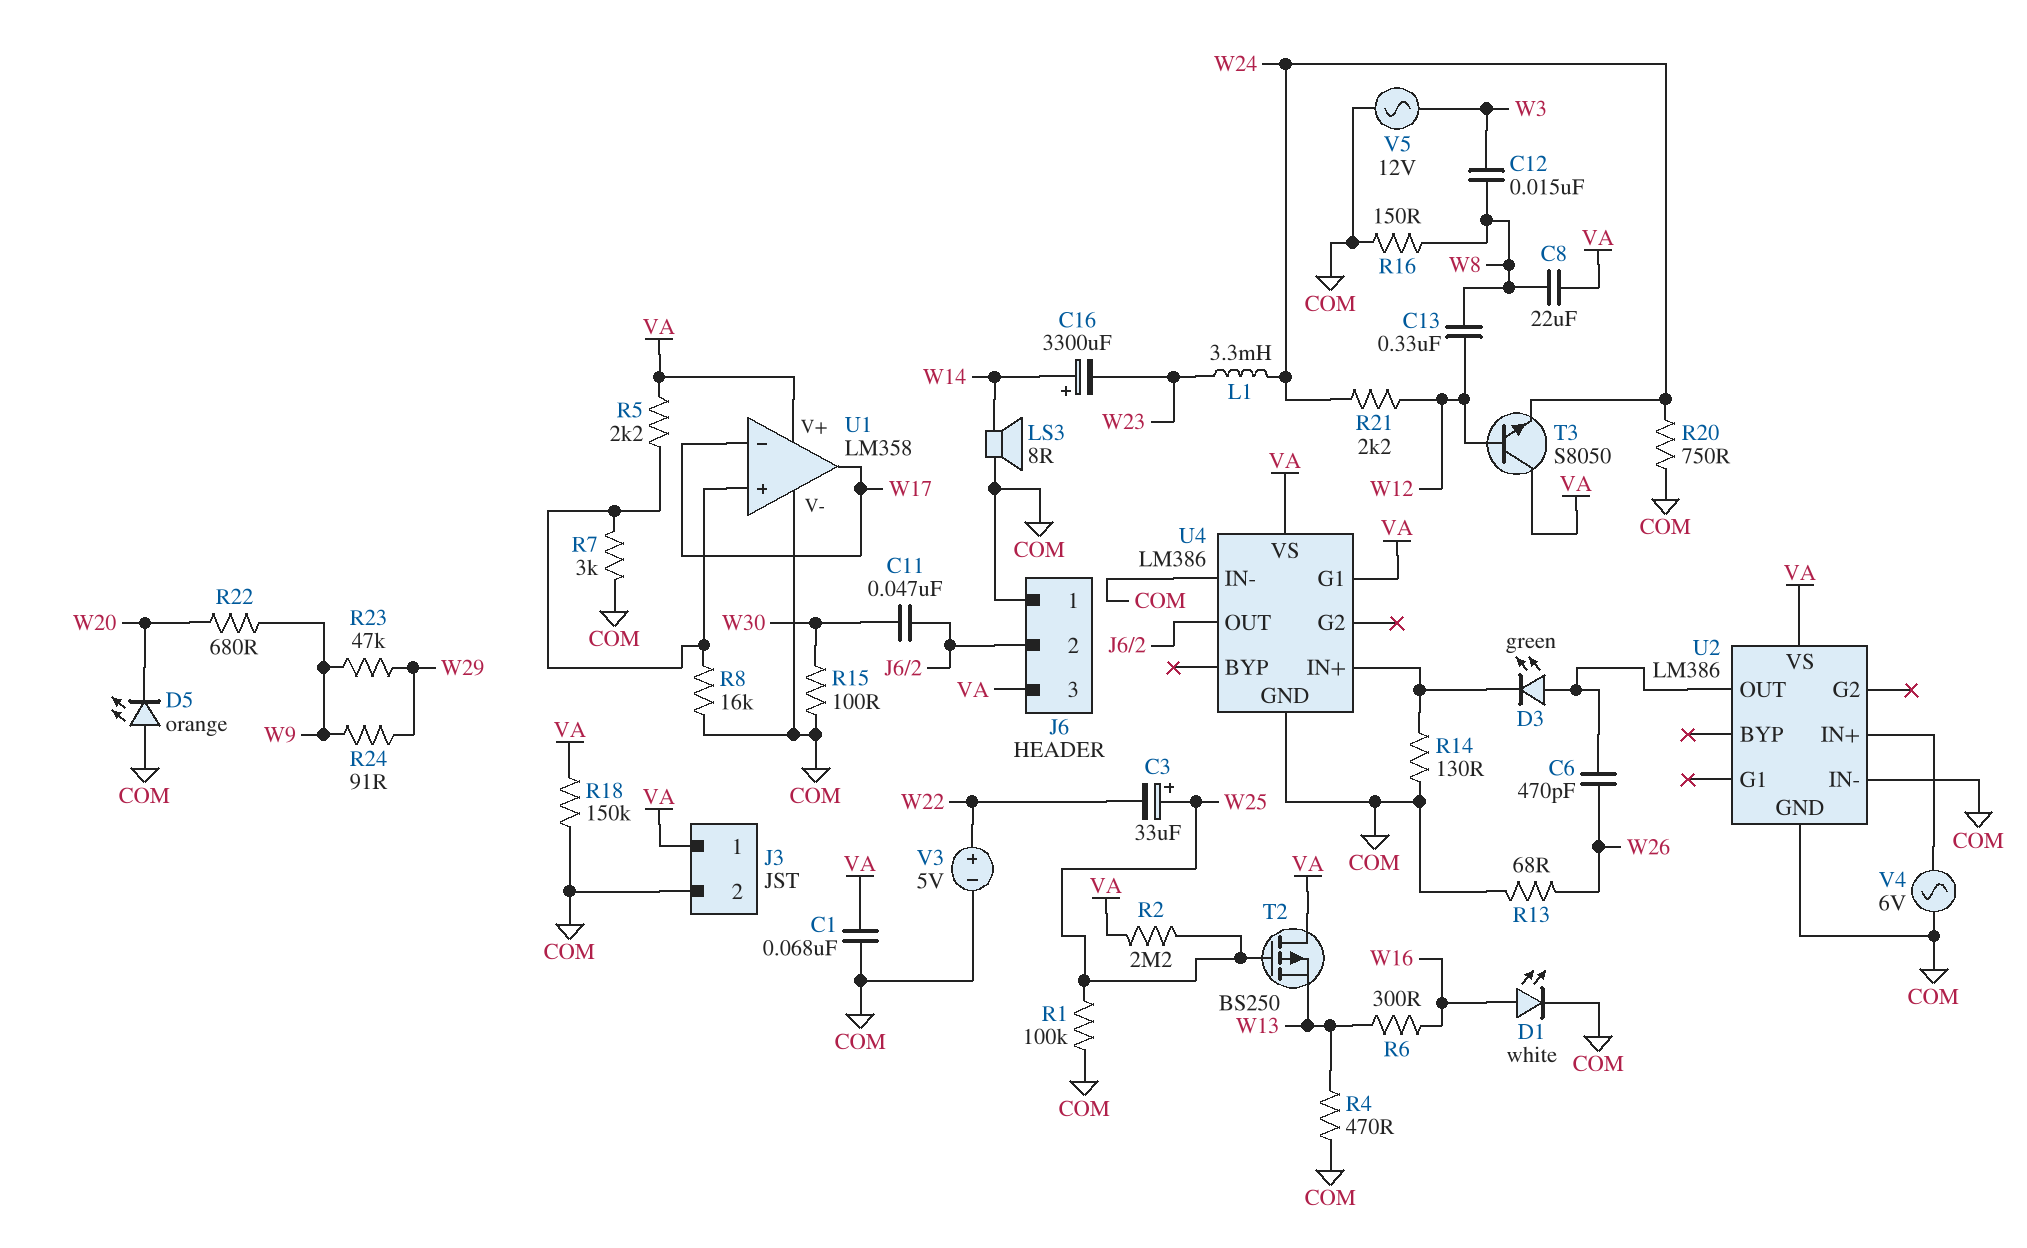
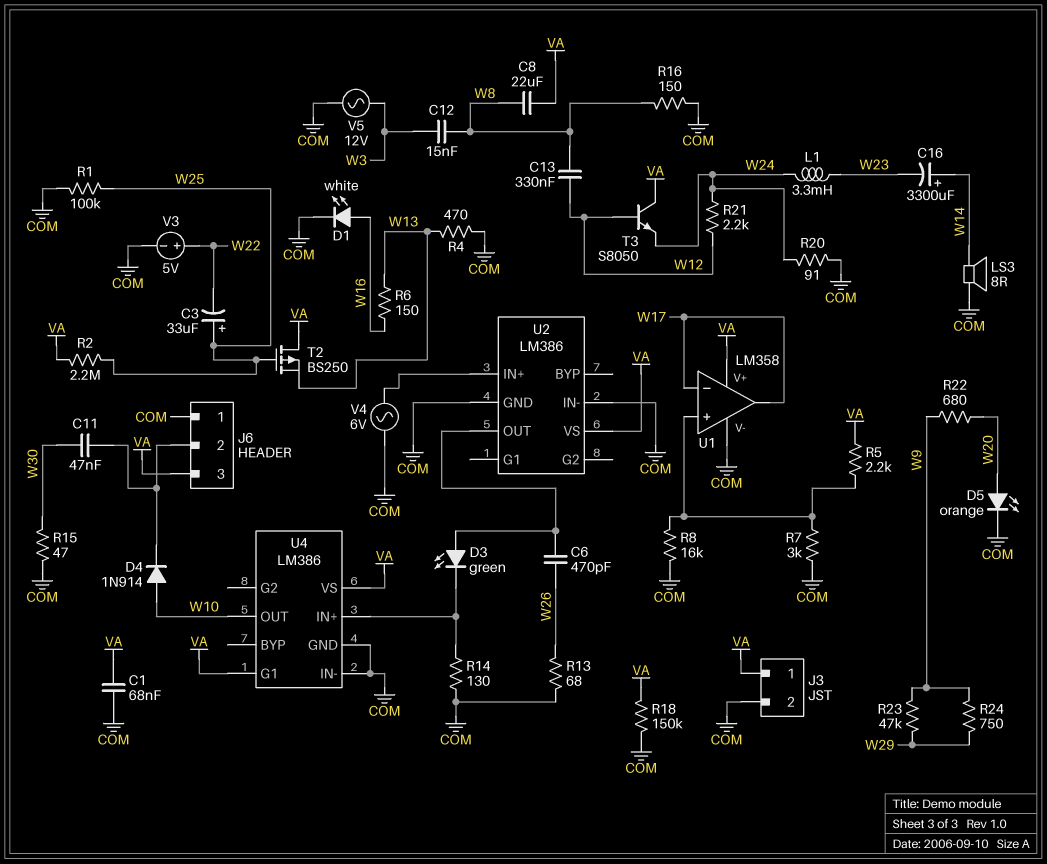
D4: none -> diode 1N914 (A W10, K J6/2)
D5: LED orange (A COM, K W20) -> LED orange (A W20, K COM)
R6: 300 (W13, W16) -> 150 (W13, W16)
R15: 100 (COM, W30) -> 47 (COM, W30)
R20: 750 (COM, W24) -> 91 (COM, W24)
R24: 91 (W9, W29) -> 750 (W9, W29)
U4 pin OUT: J6/2 -> W10

